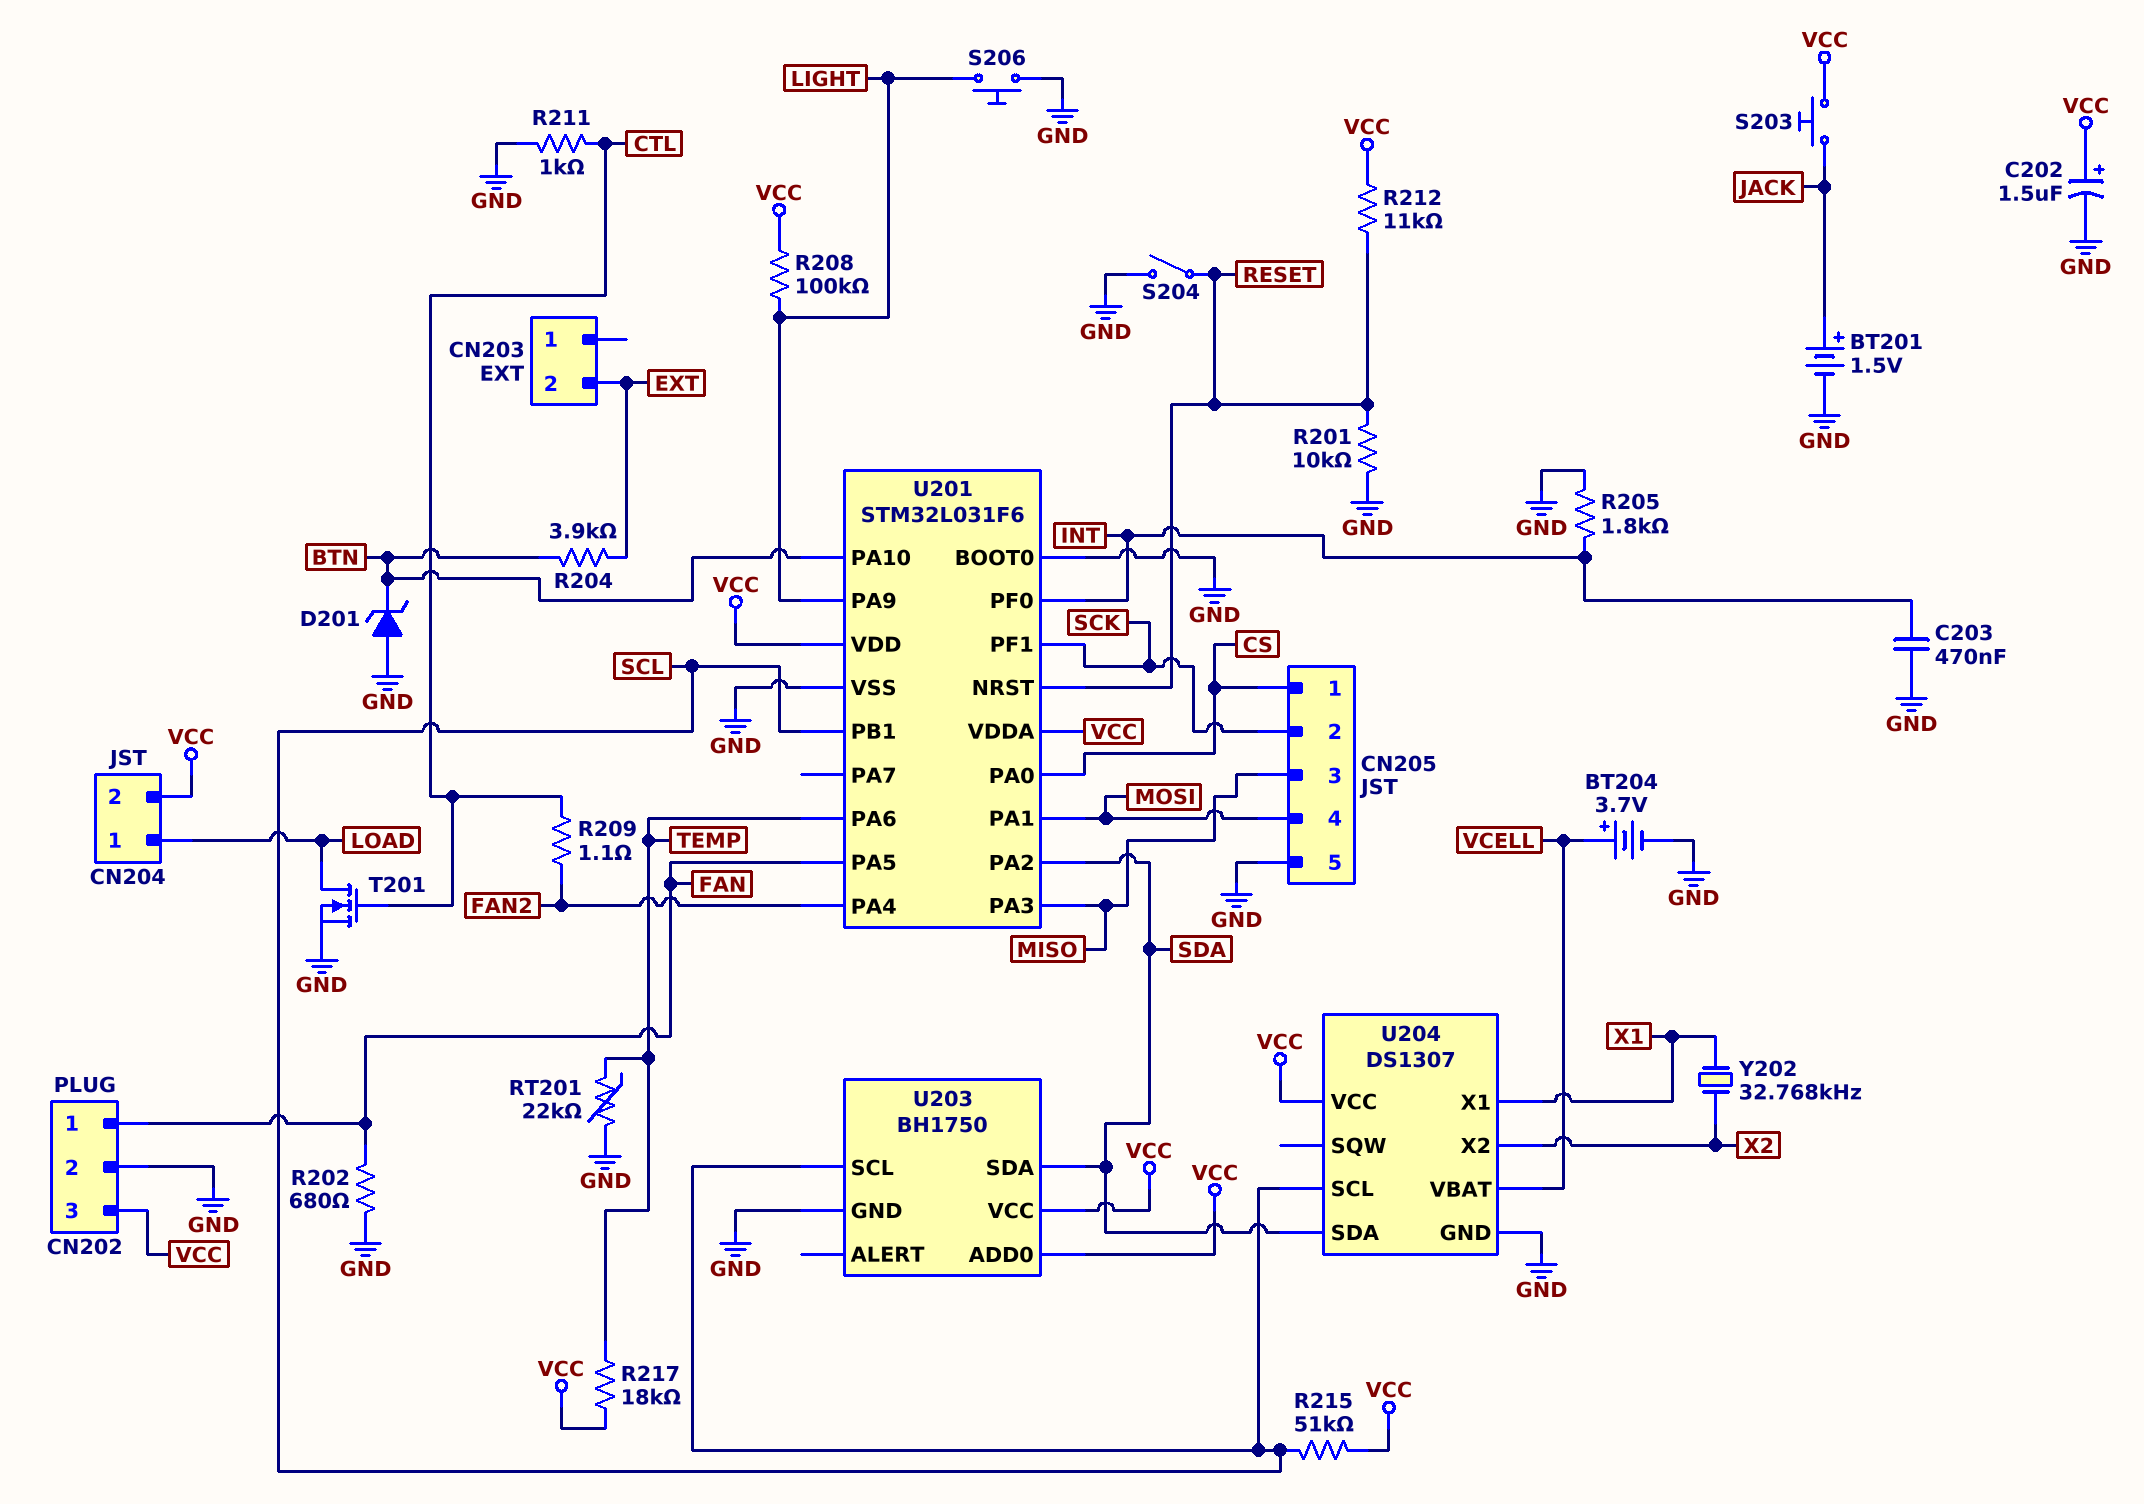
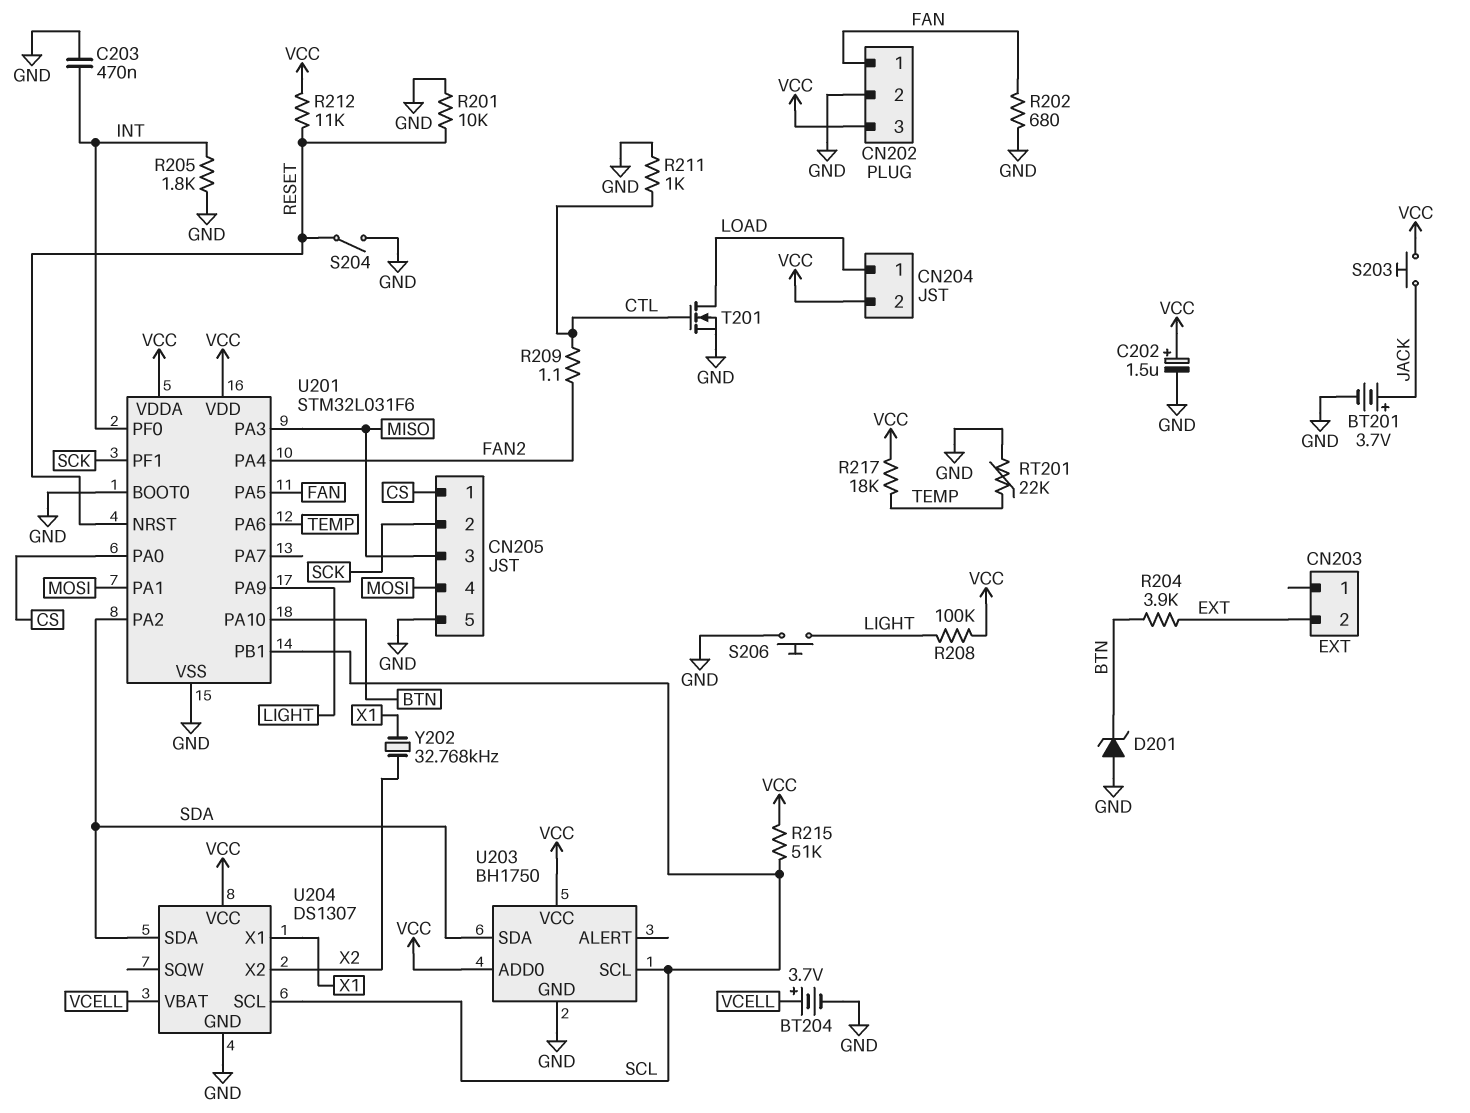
BT201: 1.5V (plus JACK, minus GND) -> 3.7V (plus JACK, minus GND)

